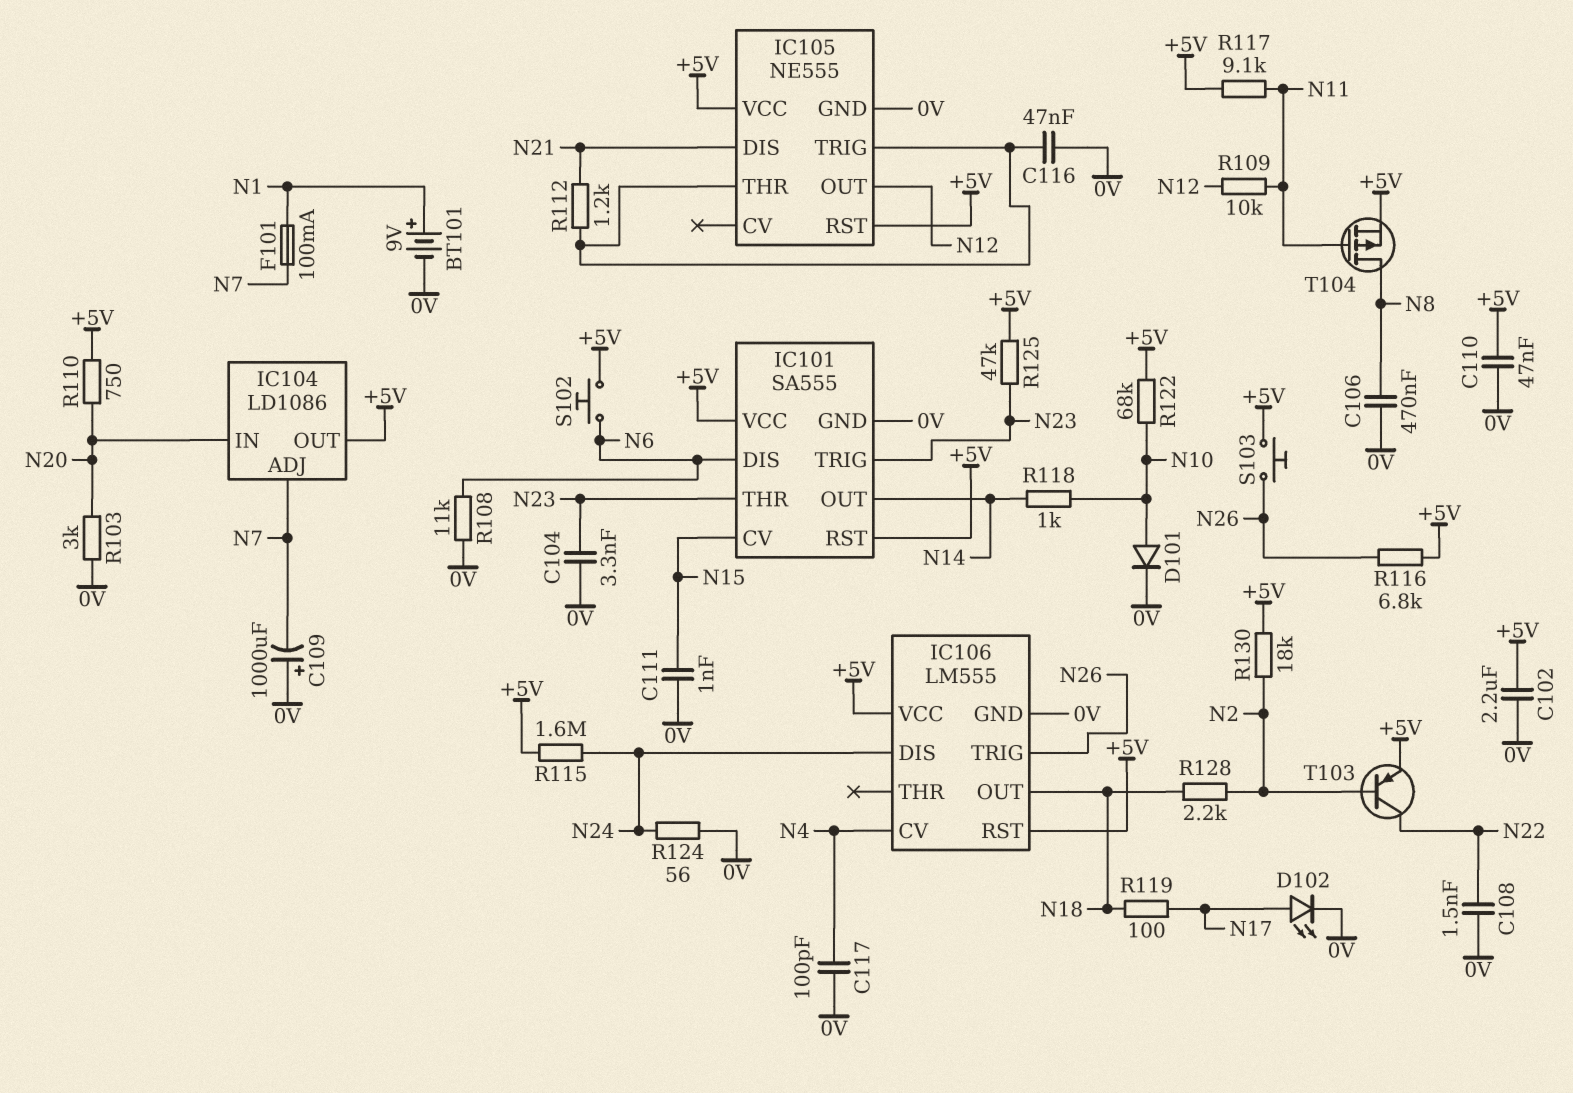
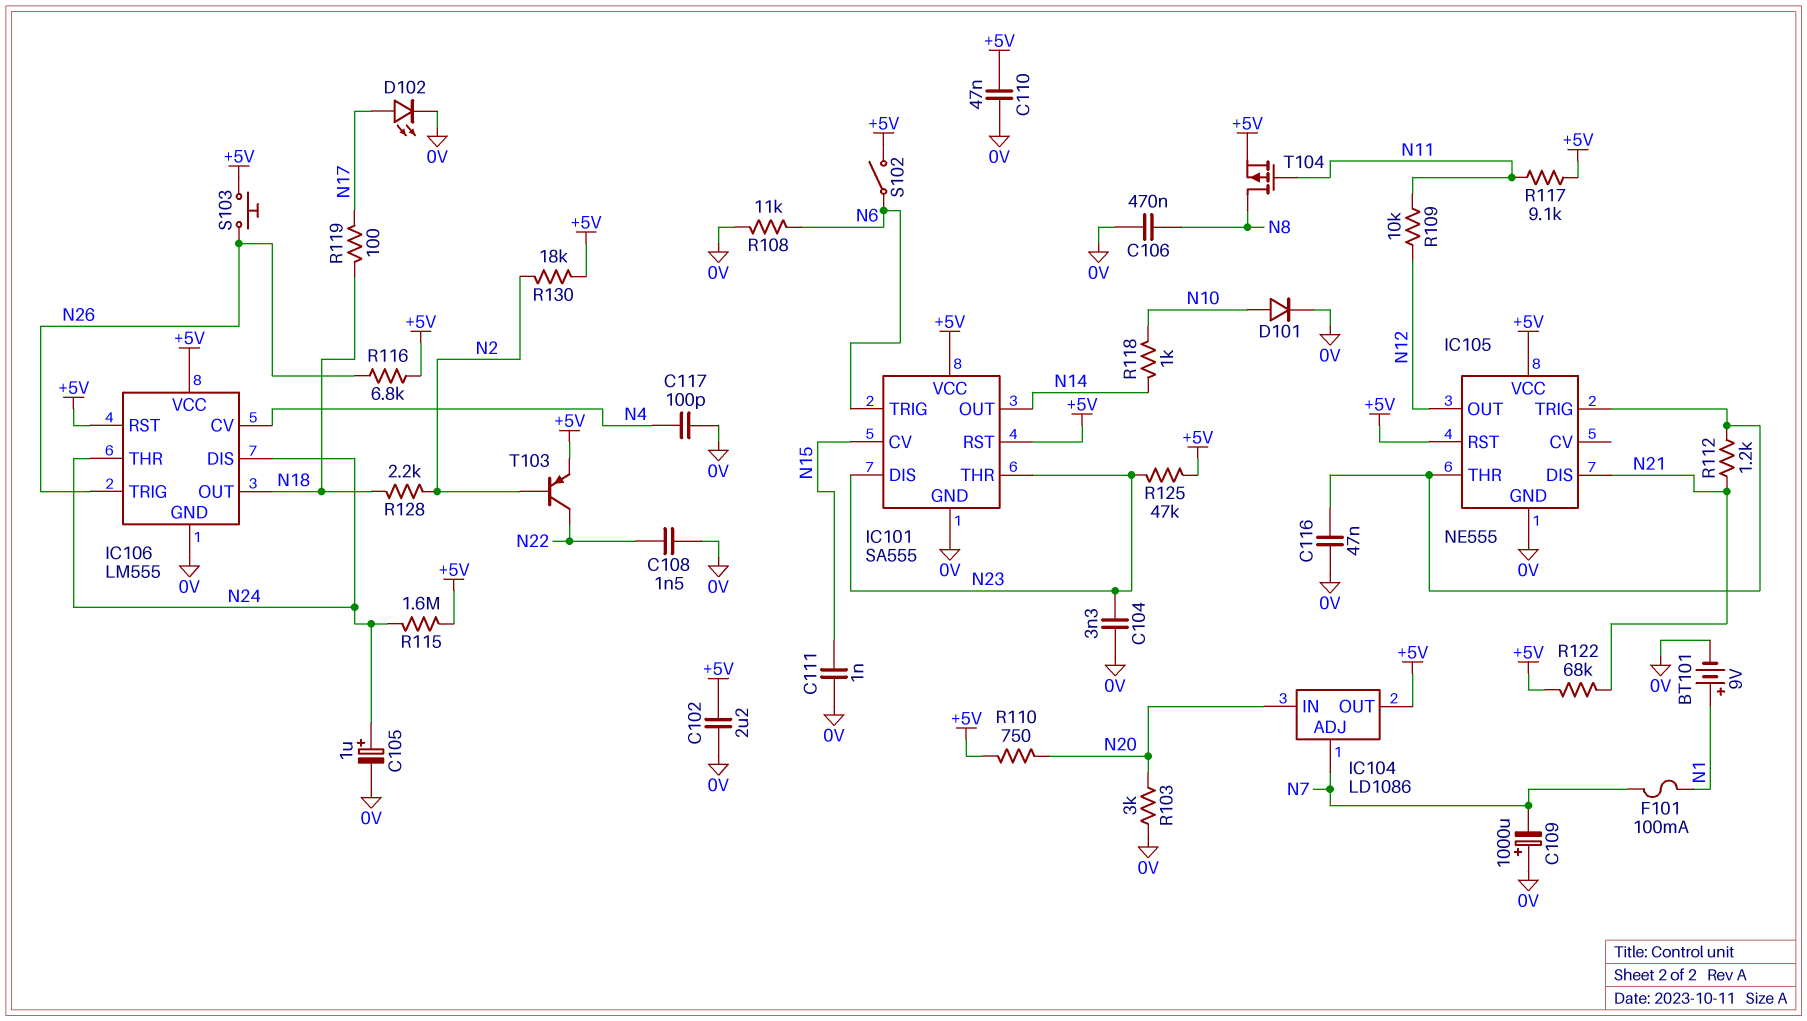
C105: none -> 1uF (plus N24, minus 0V)
IC101 pin DIS: N6 -> N23
IC101 pin TRIG: N23 -> N6
IC106 pin THR: none -> N24
R122: 68k (+5V, N10) -> 68k (+5V, N21)
R124: 56 (0V, N24) -> none
S102: button (+5V, N6) -> switch (+5V, N6)

